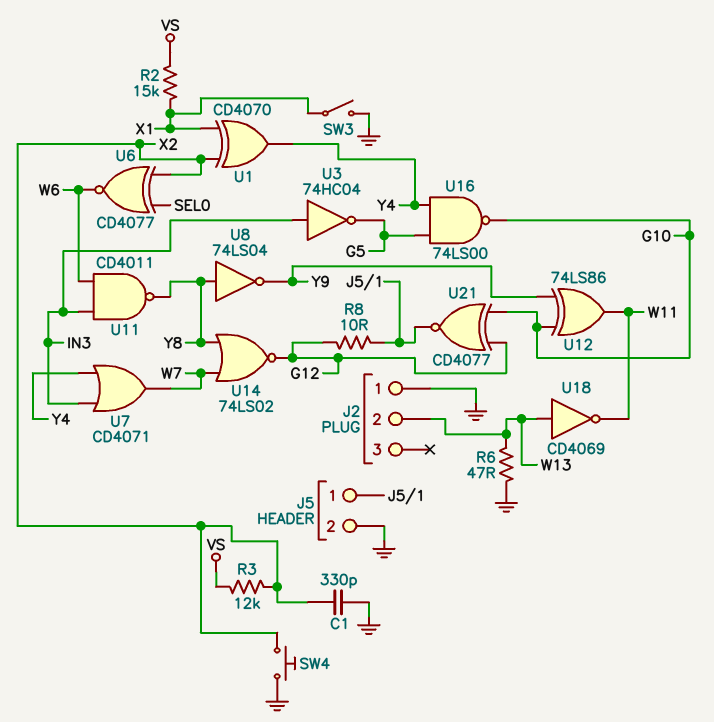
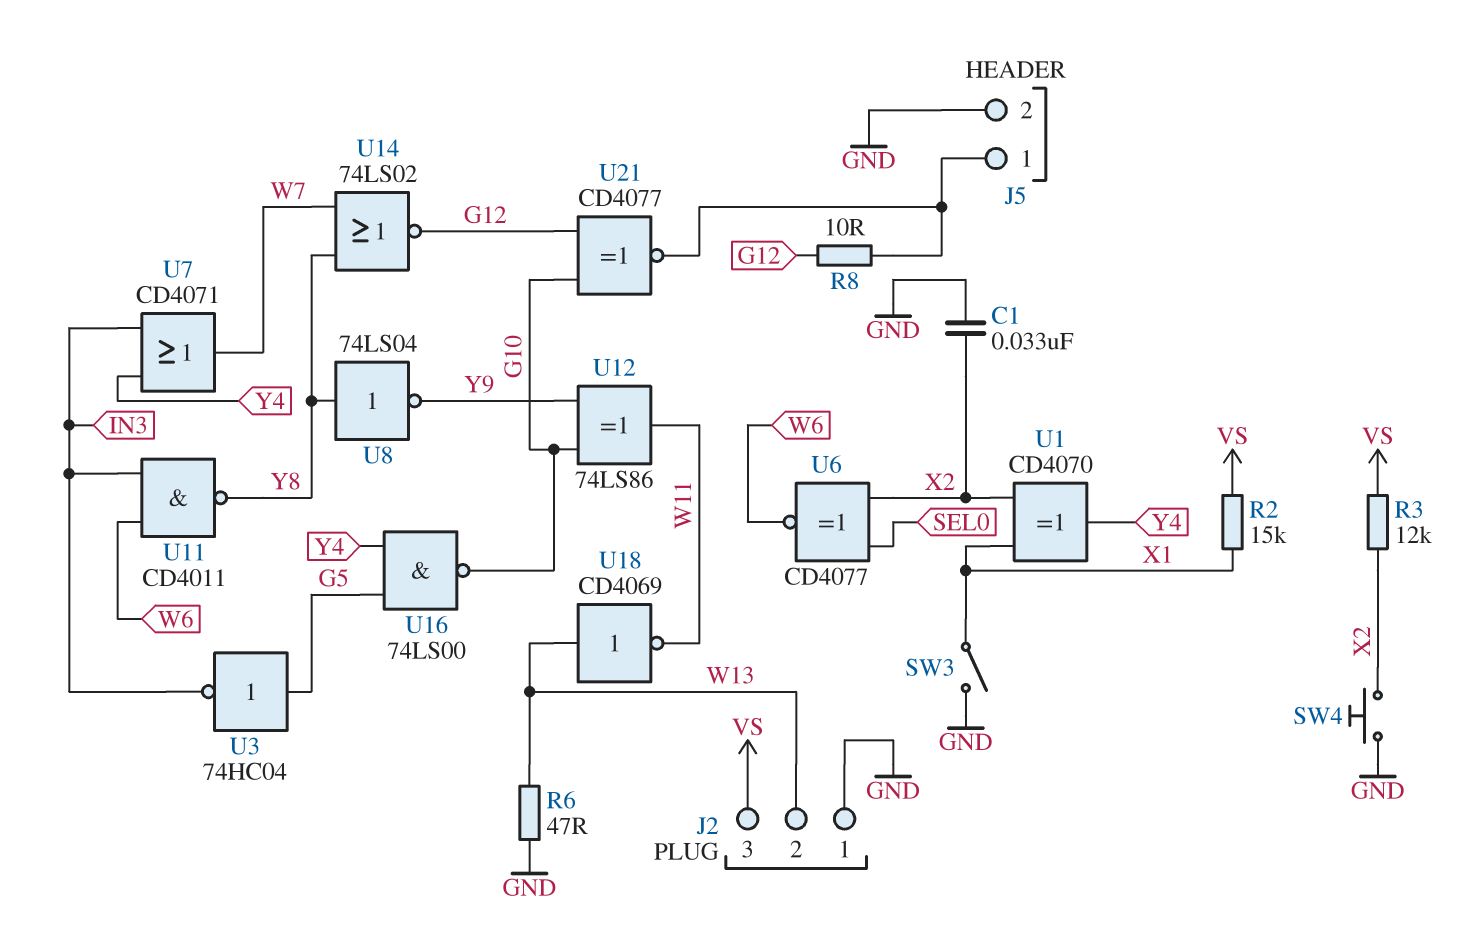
C1: 330pF (GND, X2) -> 33nF (GND, X2)
J2 pin 3: none -> VS
U3: NOT 74HC04 (in IN3, out G5) -> NOT 74HC04 (in G5, out IN3)

